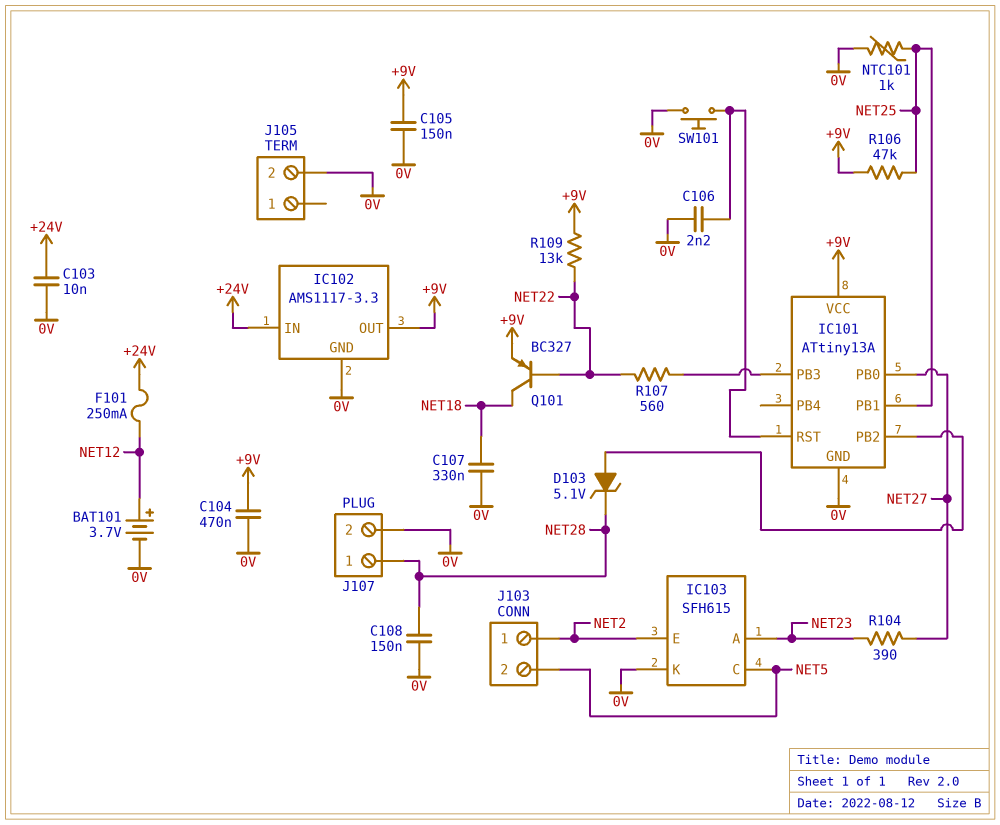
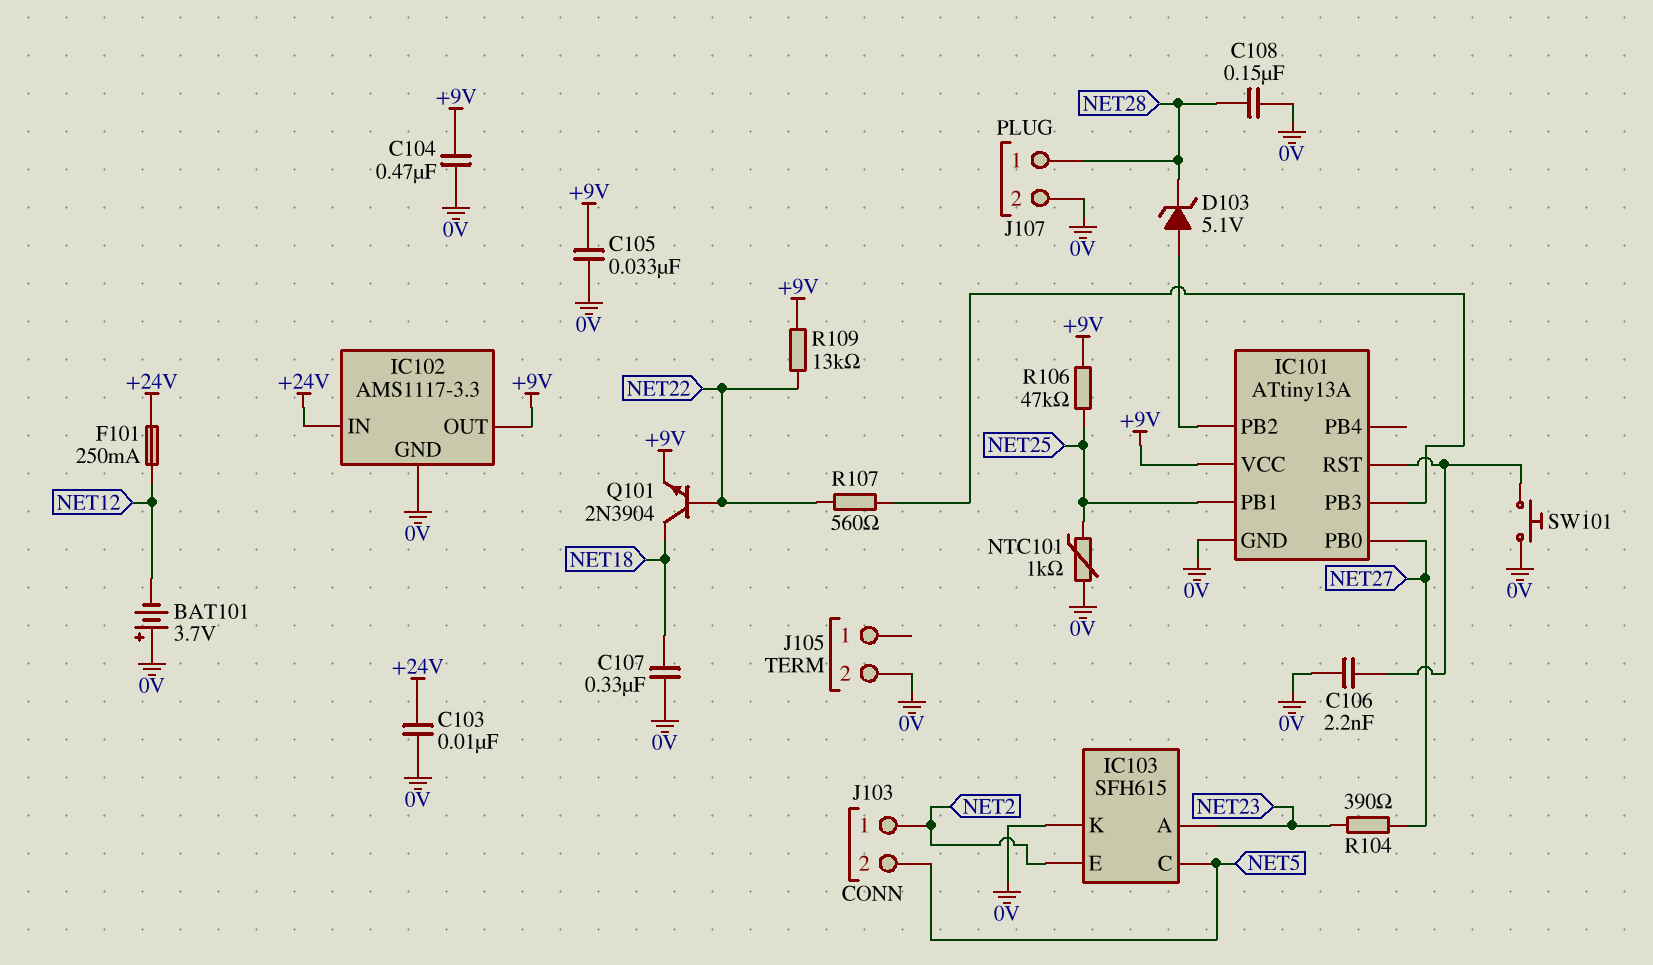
BAT101: 3.7V (plus NET12, minus 0V) -> 3.7V (plus 0V, minus NET12)
C105: 150nF (+9V, 0V) -> 33nF (+9V, 0V)
Q101: PNP BC327 (B NET22, C NET18, E +9V) -> NPN 2N3904 (B NET22, C NET18, E +9V)

